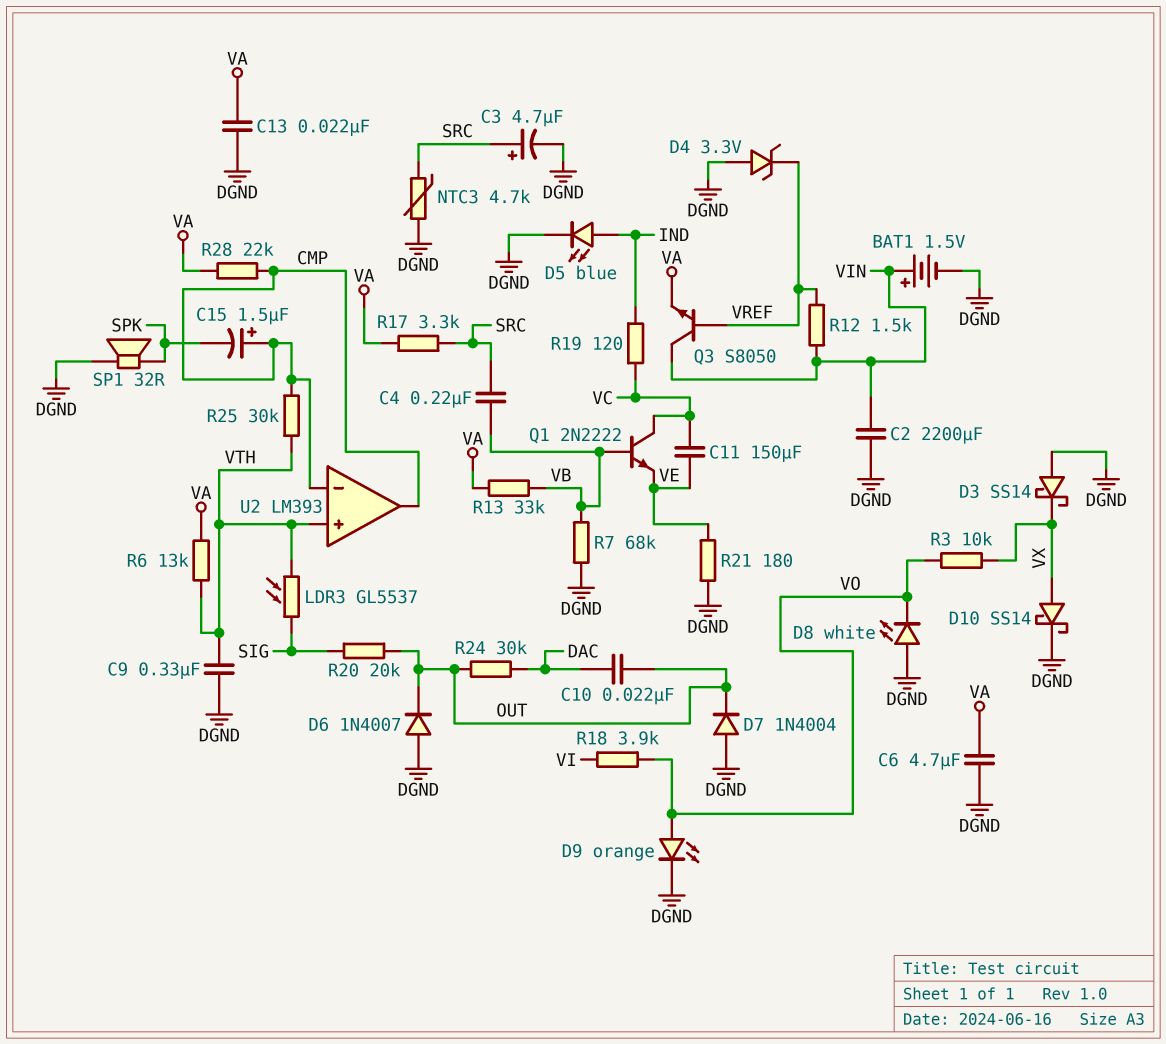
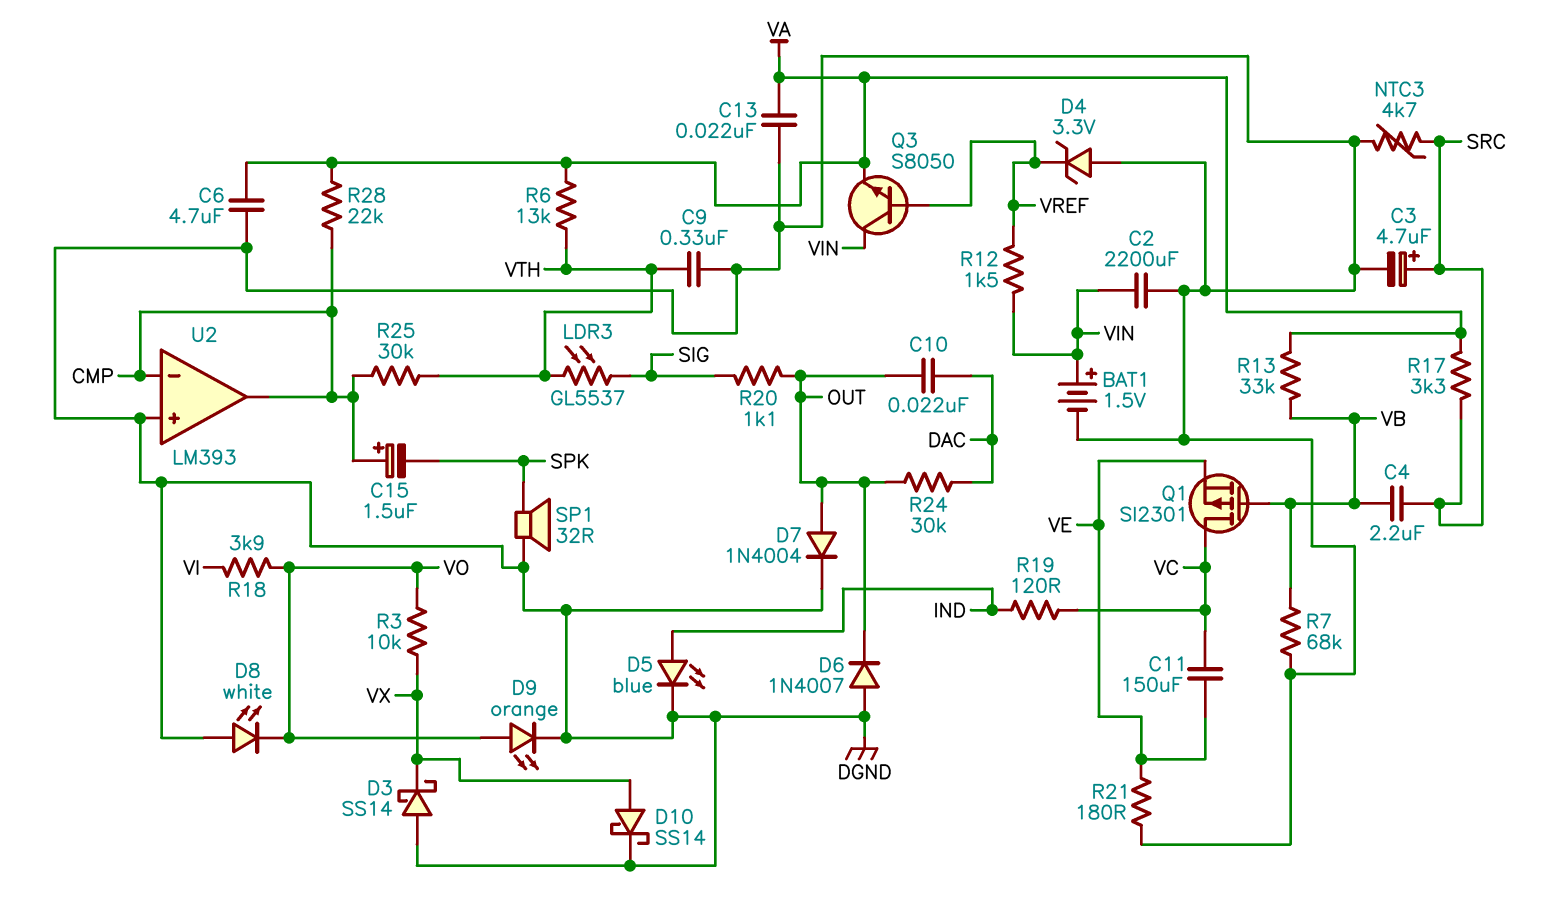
C4: 220nF (SRC, VB) -> 2.2uF (SRC, VB)
D7: diode 1N4004 (A DGND, K OUT) -> diode 1N4004 (A OUT, K DGND)
Q1: NPN 2N2222 (B VB, C VC, E VE) -> PMOS SI2301 (G VB, D VC, S VE)
R20: 20k (OUT, SIG) -> 1.1k (OUT, SIG)
U2 pin in+: VTH -> DGND

